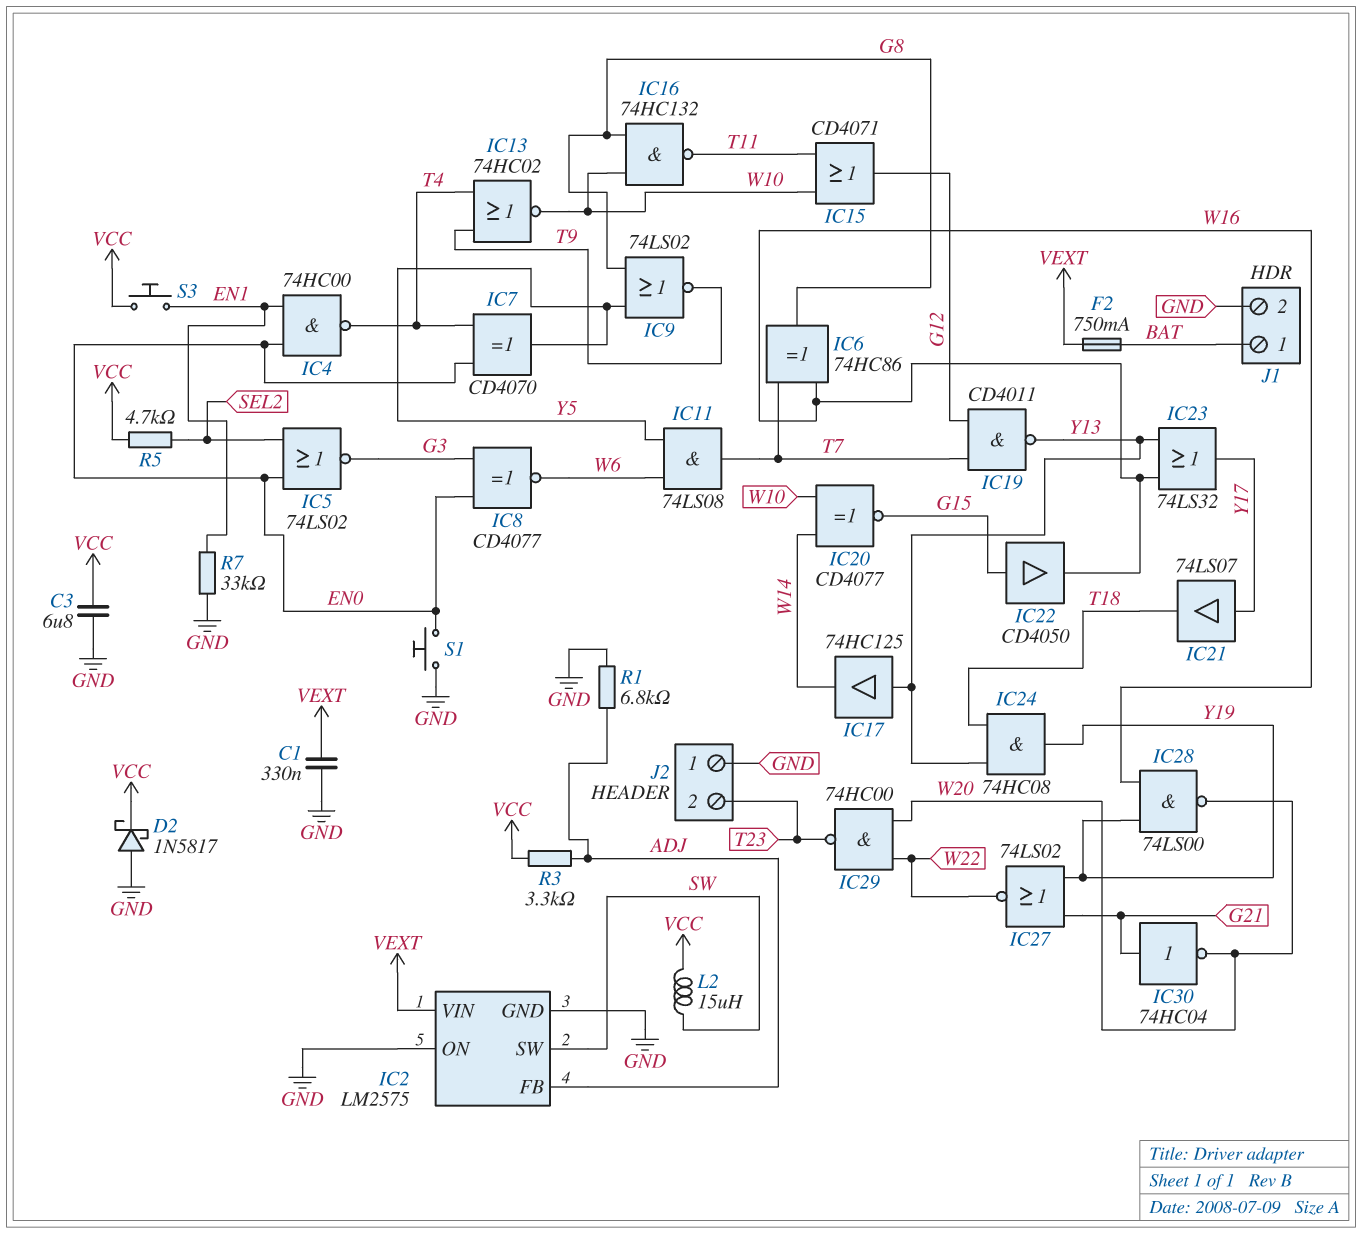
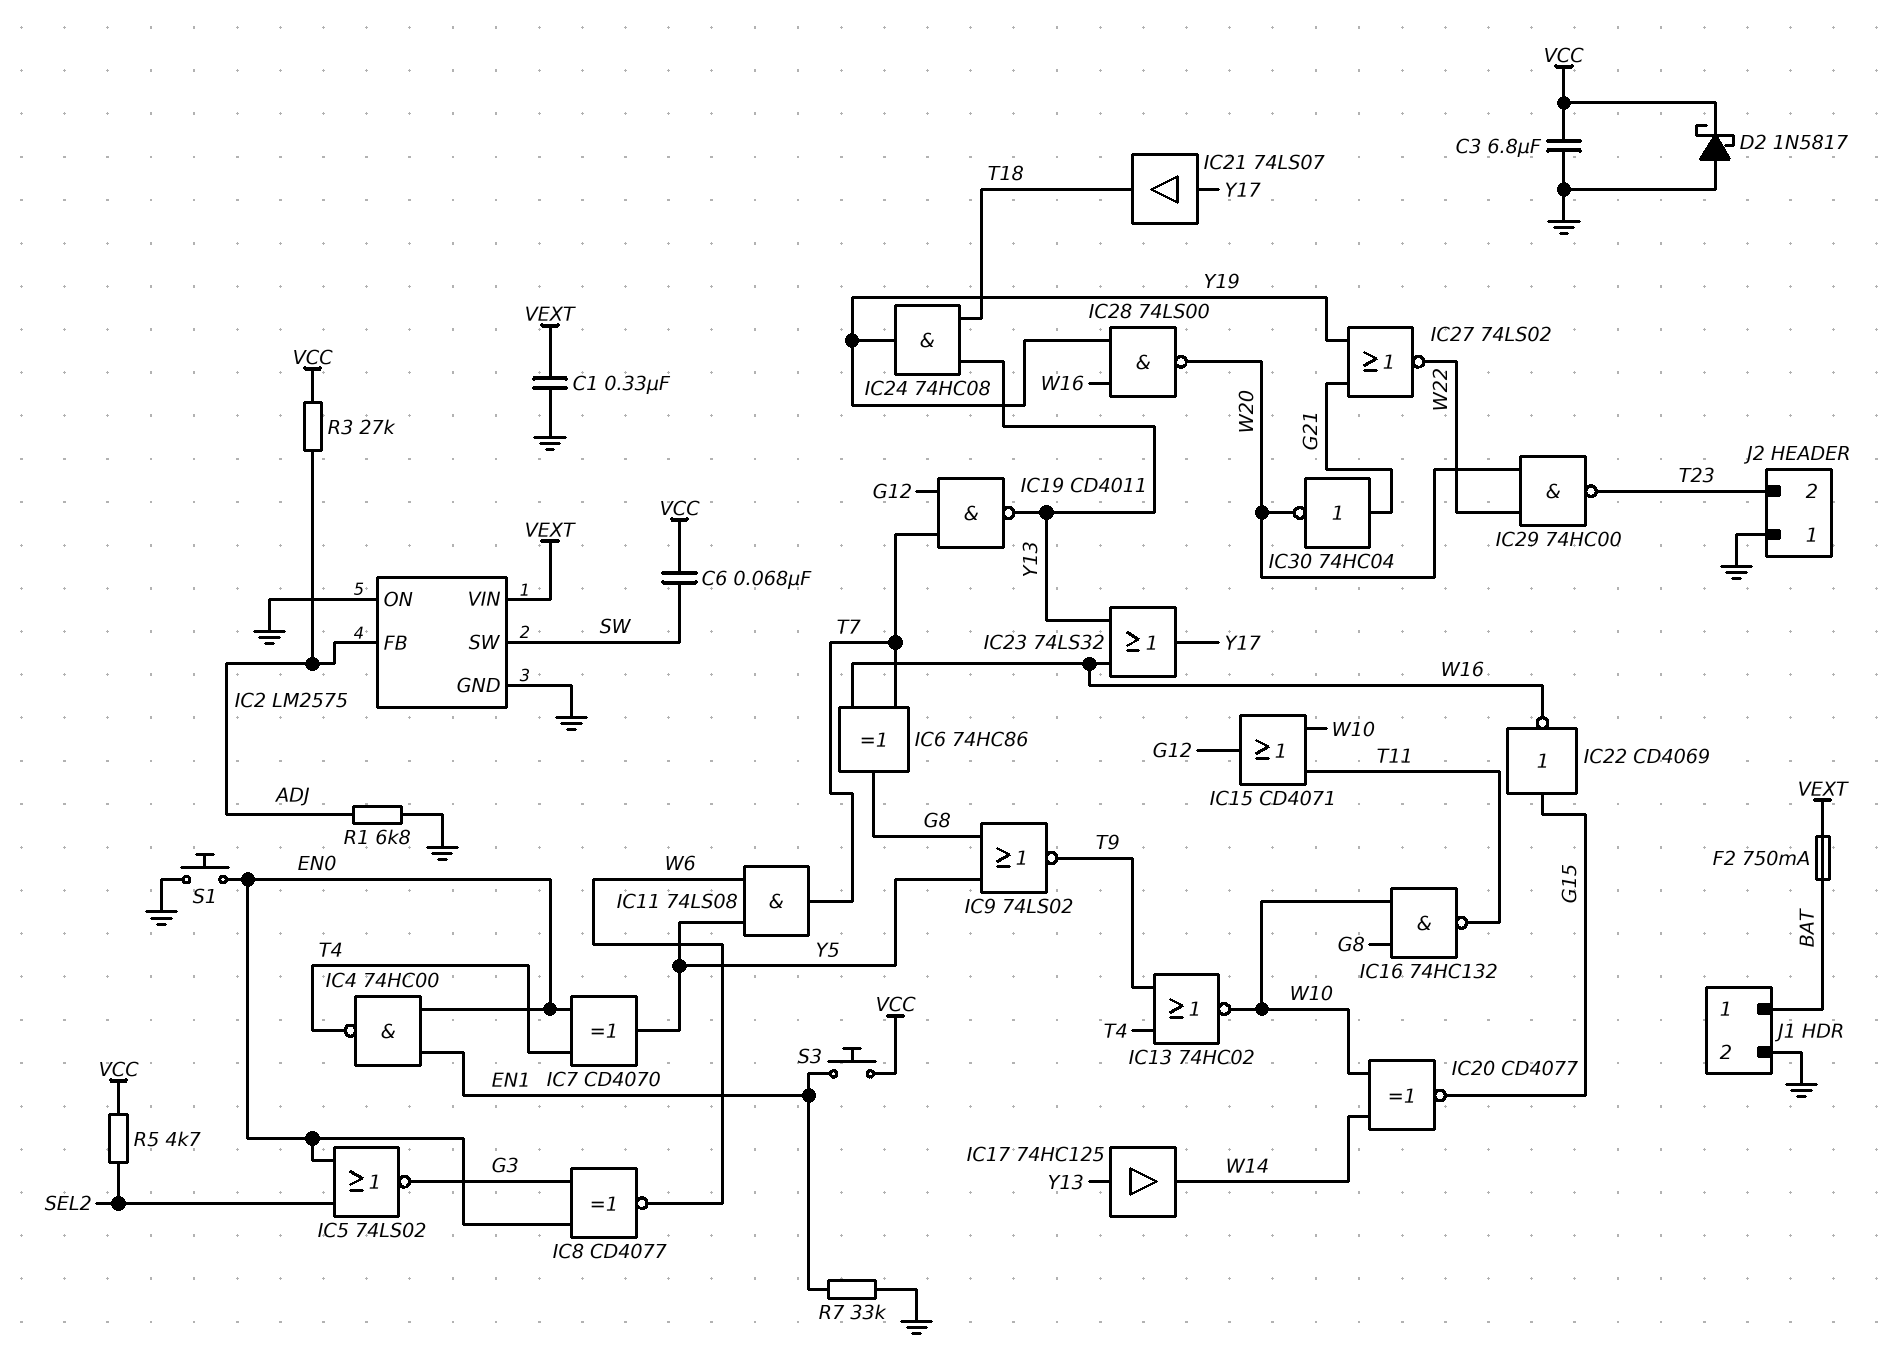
C6: none -> 68nF (SW, VCC)
IC22: buffer CD4050 (in G15, out W16) -> NOT CD4069 (in G15, out W16)
L2: 15uH (SW, VCC) -> none
R3: 3.3k (ADJ, VCC) -> 27k (ADJ, VCC)

